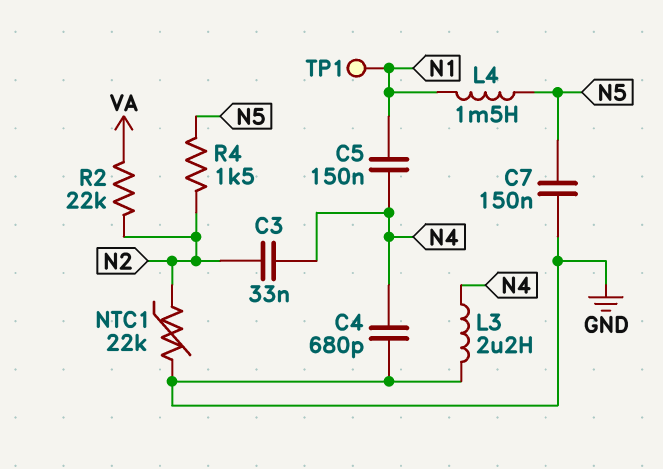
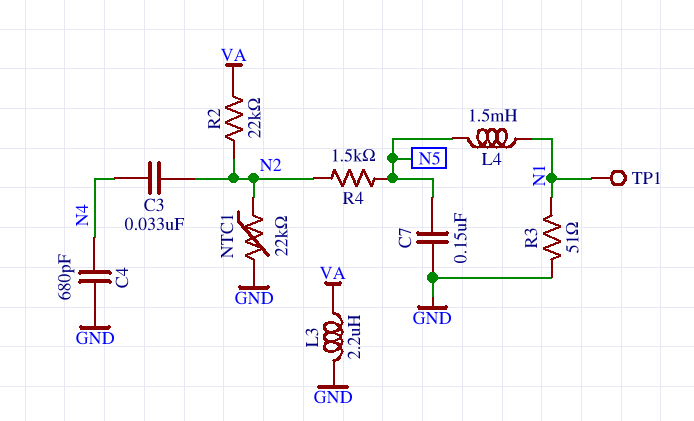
C5: 150nF (N1, N4) -> none
L3: 2.2uH (GND, N4) -> 2.2uH (GND, VA)
R3: none -> 51 (GND, N1)

